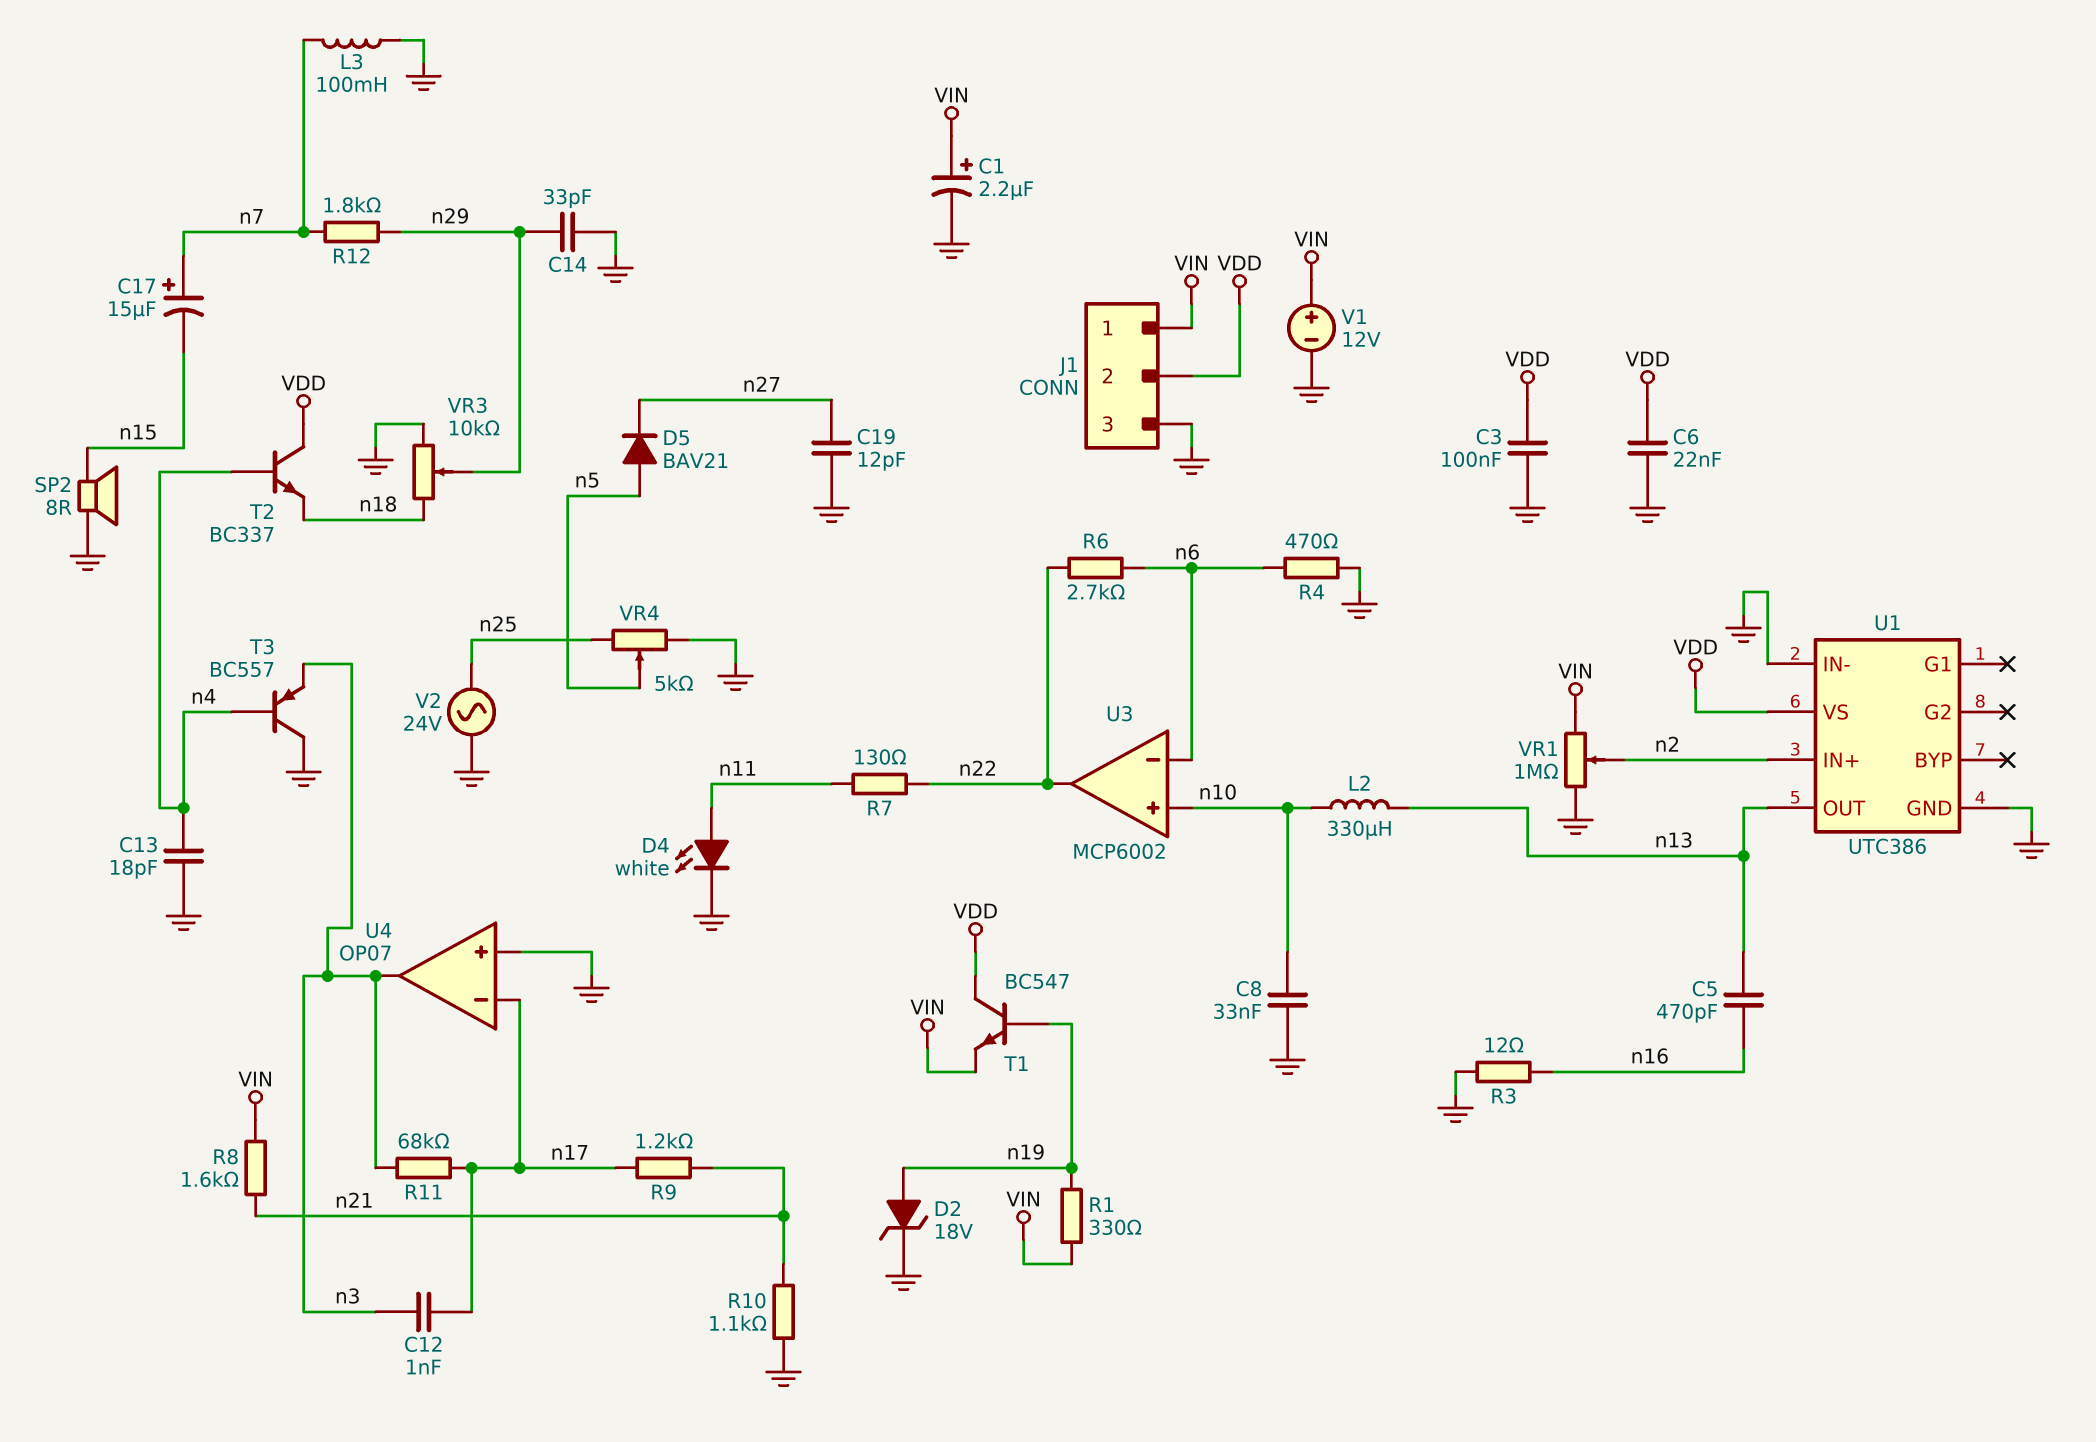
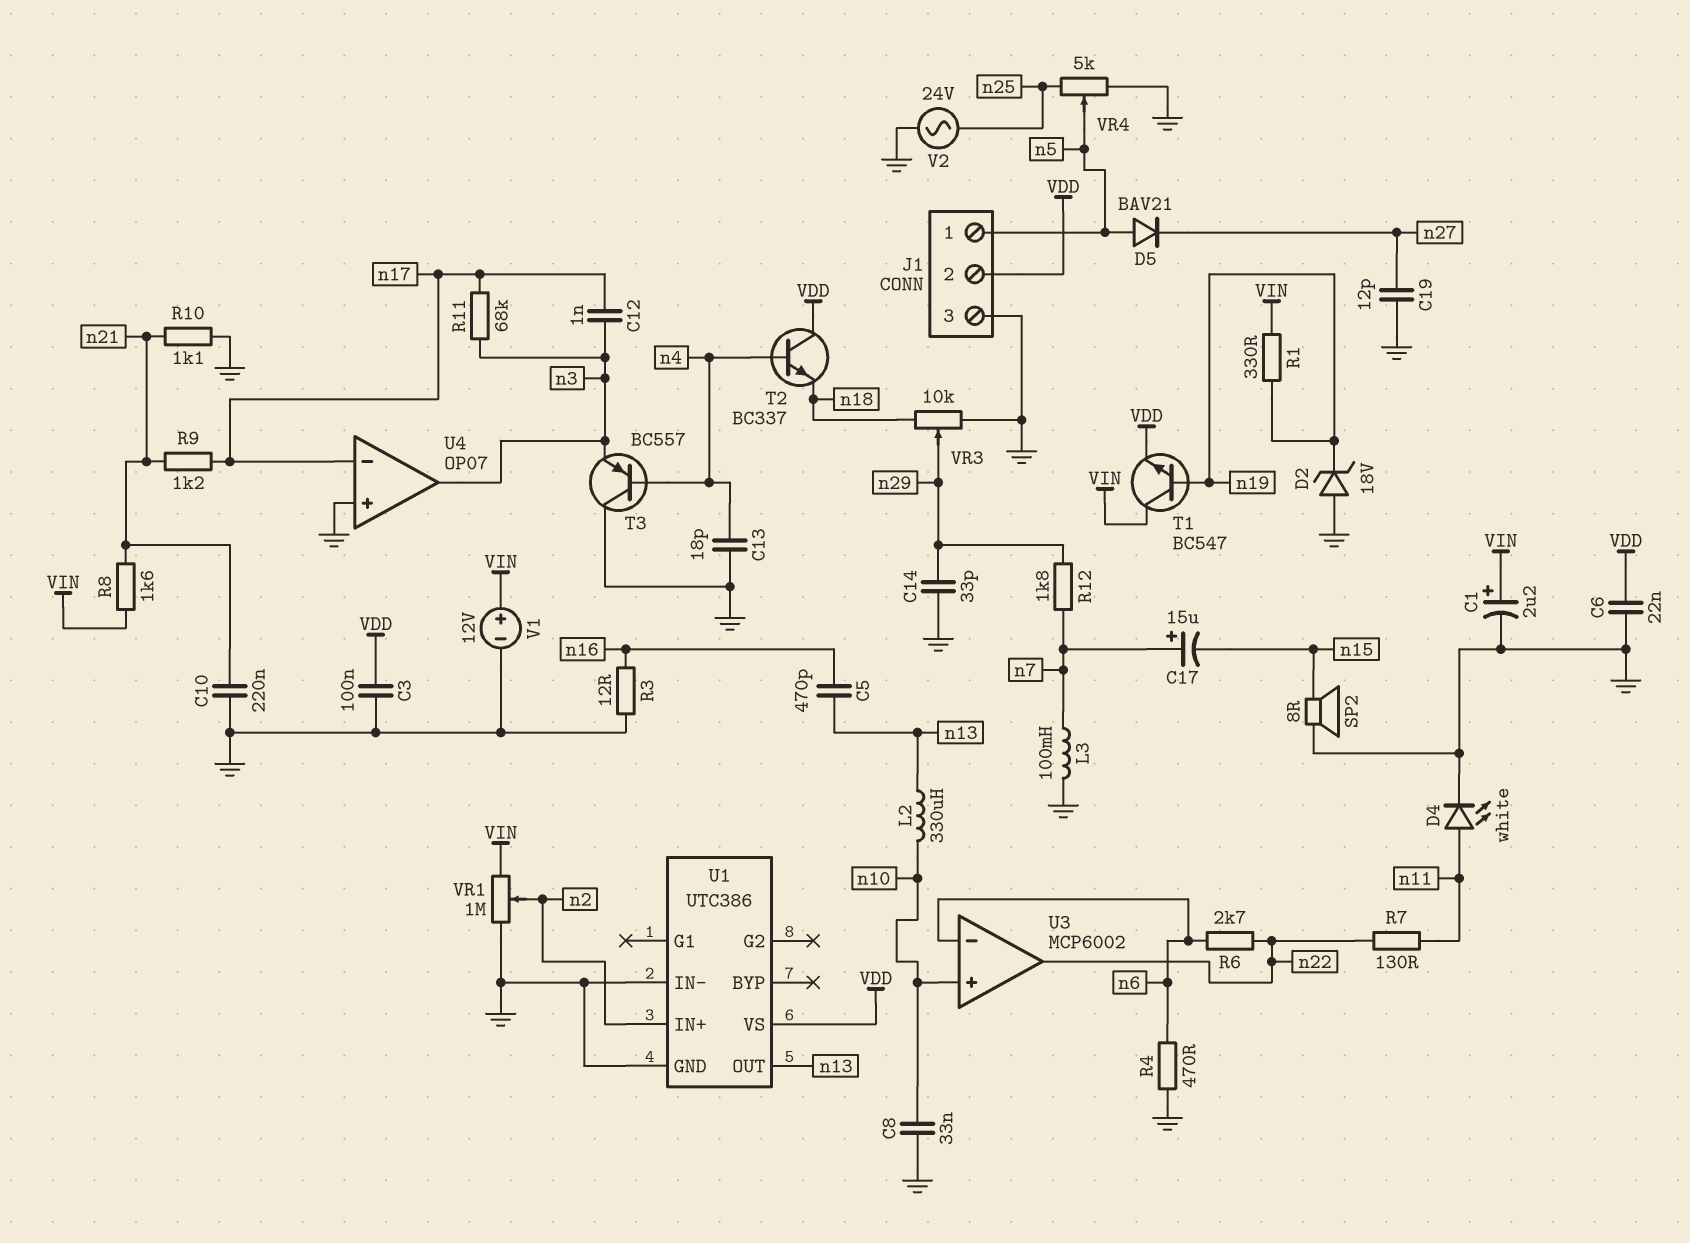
C10: none -> 220nF (GND, n21)
D2: zener 18V (A n19, K GND) -> zener 18V (A GND, K n19)
J1 pin 1: VIN -> n5
T1: NPN BC547 (B n19, C VDD, E VIN) -> NPN BC547 (B n19, C VIN, E VDD)

